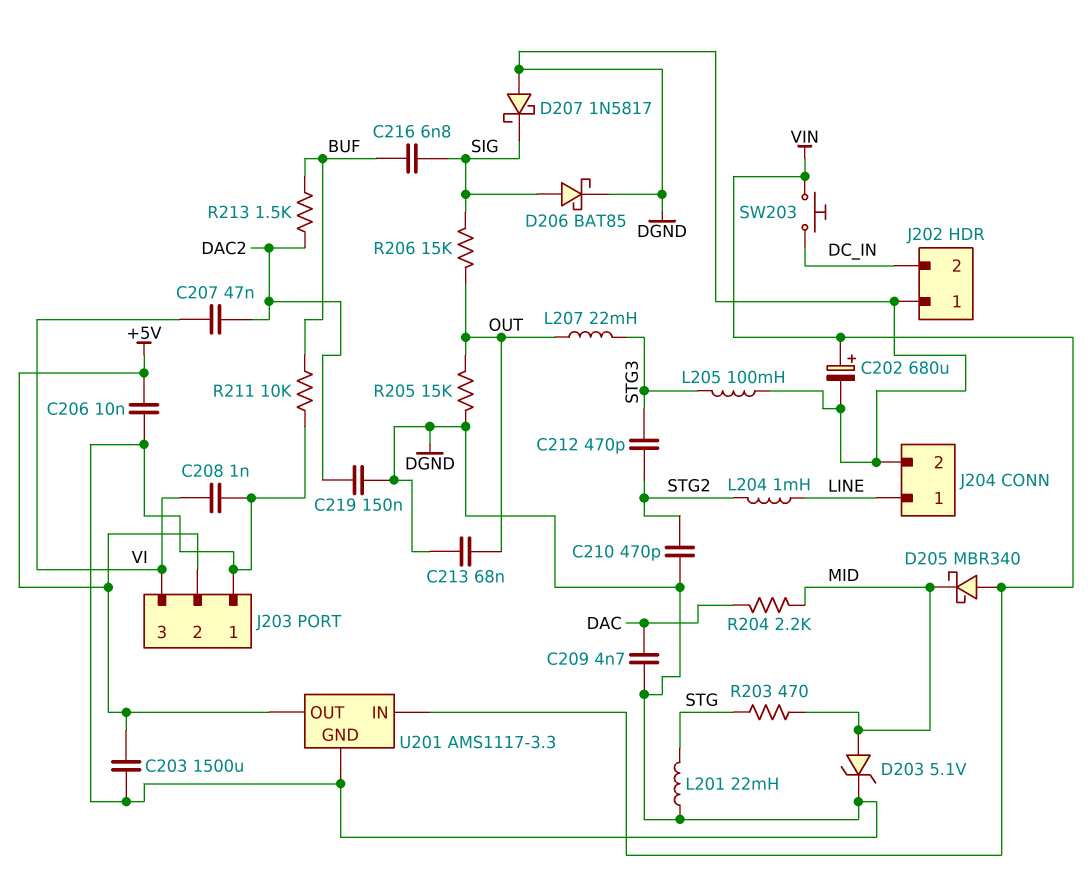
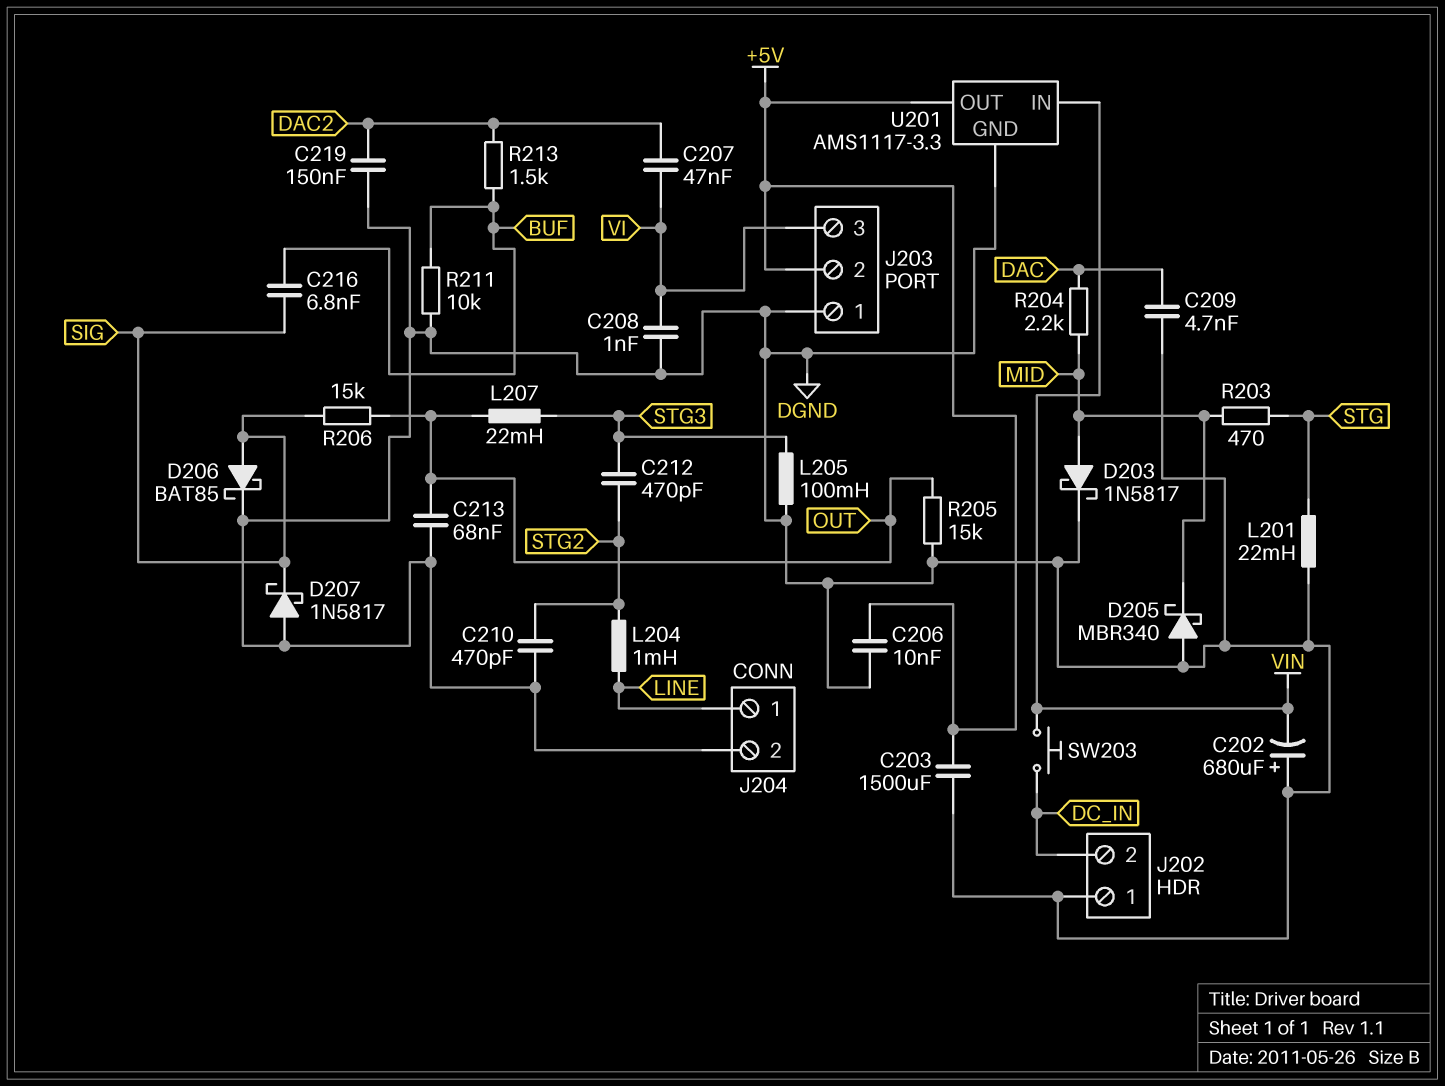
C202: 680uF (plus VIN, minus DGND) -> 680uF (plus DGND, minus VIN)
D203: zener 5.1V (A MID, K DGND) -> schottky 1N5817 (A MID, K DGND)
D205: schottky MBR340 (A VIN, K MID) -> schottky MBR340 (A DGND, K MID)

